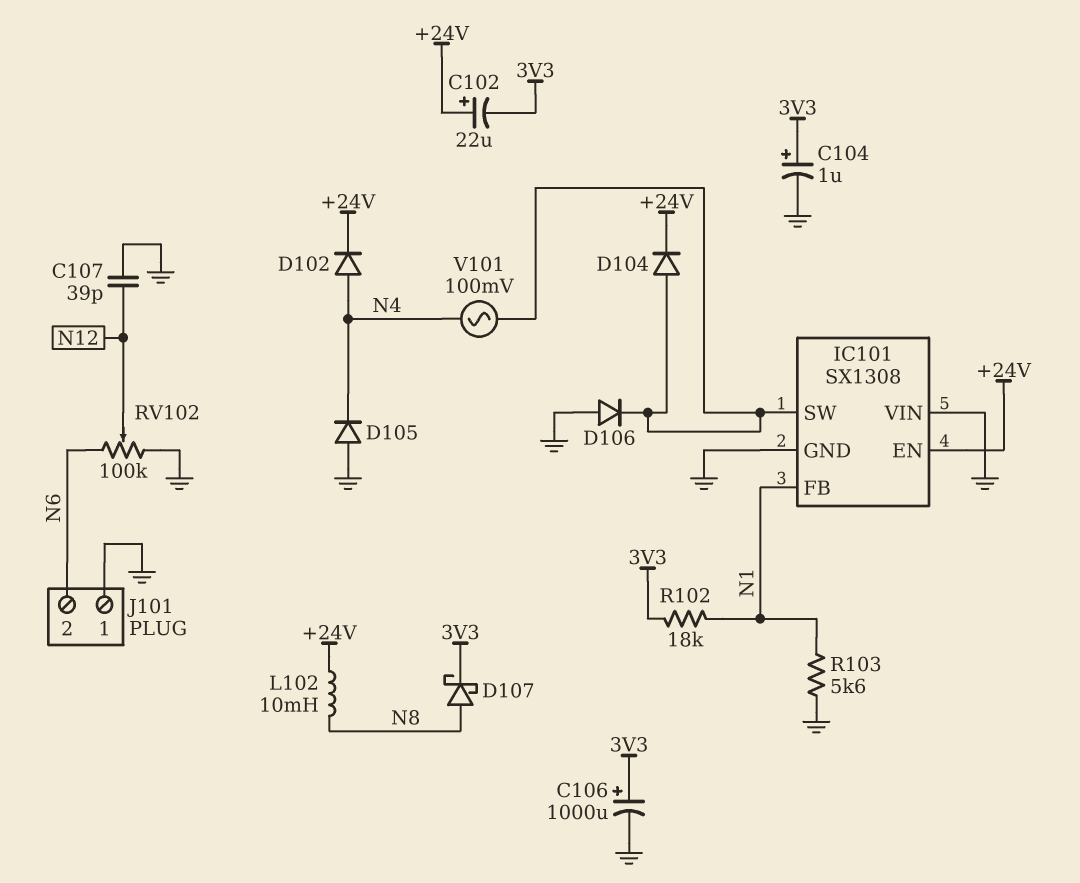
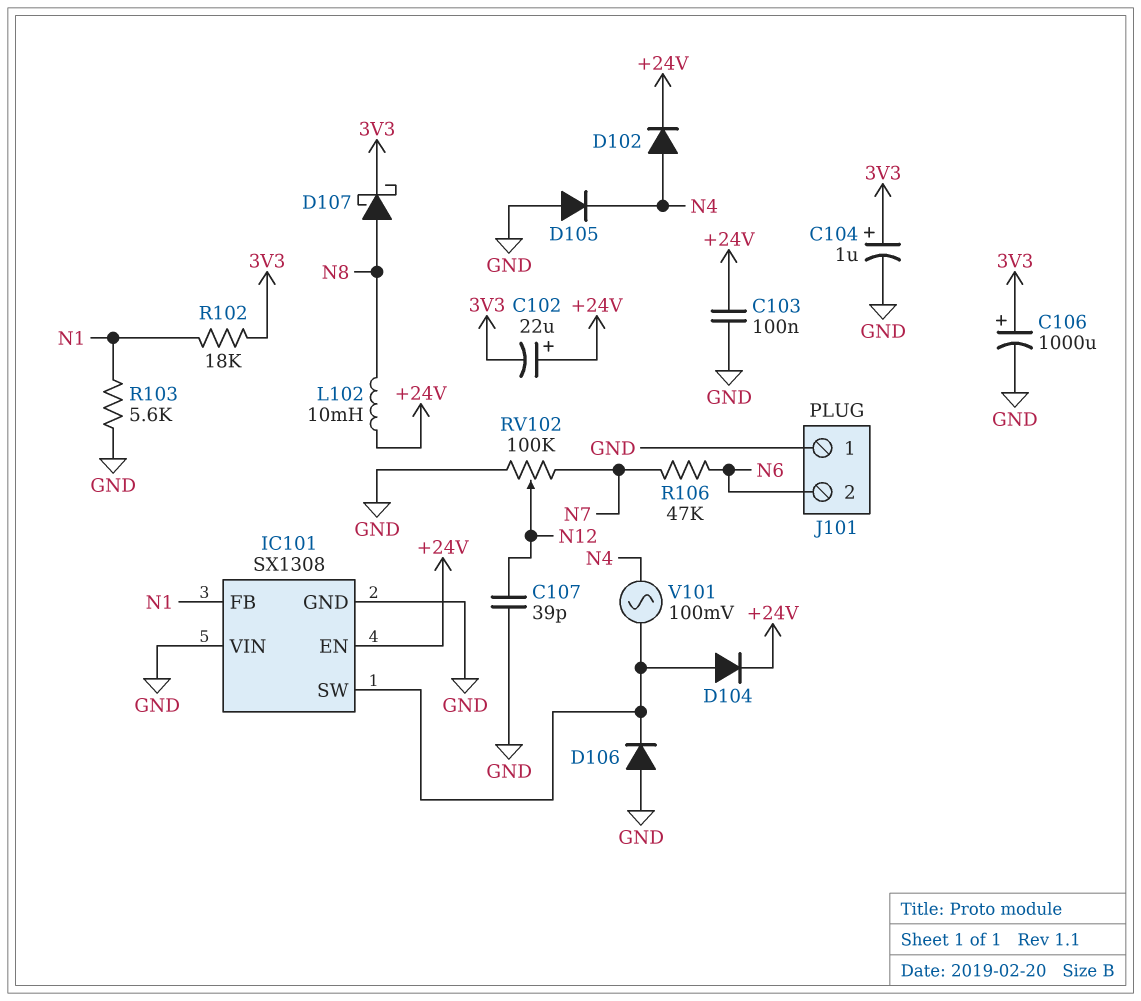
C103: none -> 100nF (+24V, GND)
R106: none -> 47k (N6, N7)
RV102: 100k (GND, N6, wiper N12) -> 100k (GND, N7, wiper N12)

